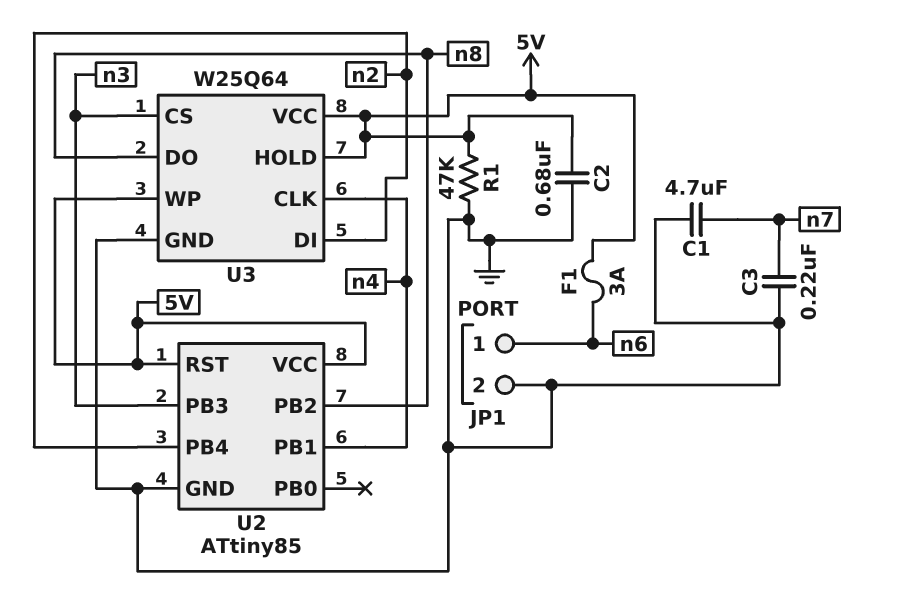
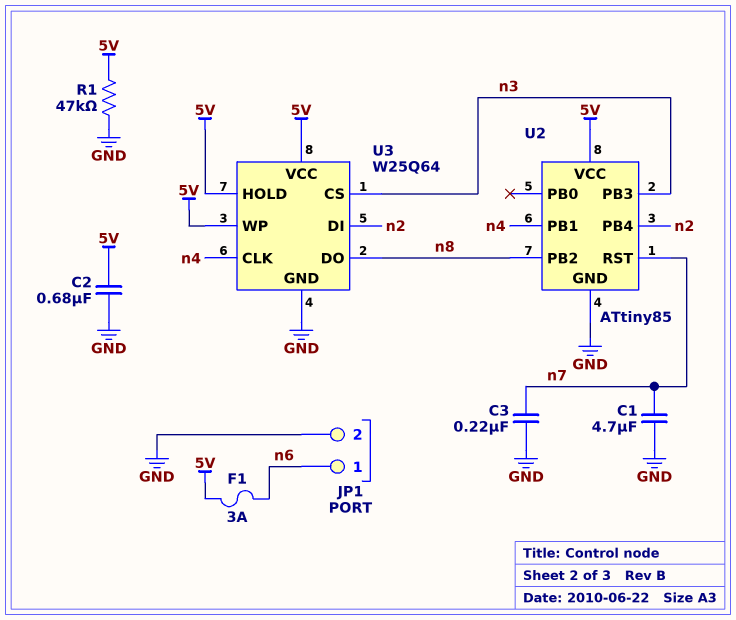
U2 pin RST: 5V -> n7

